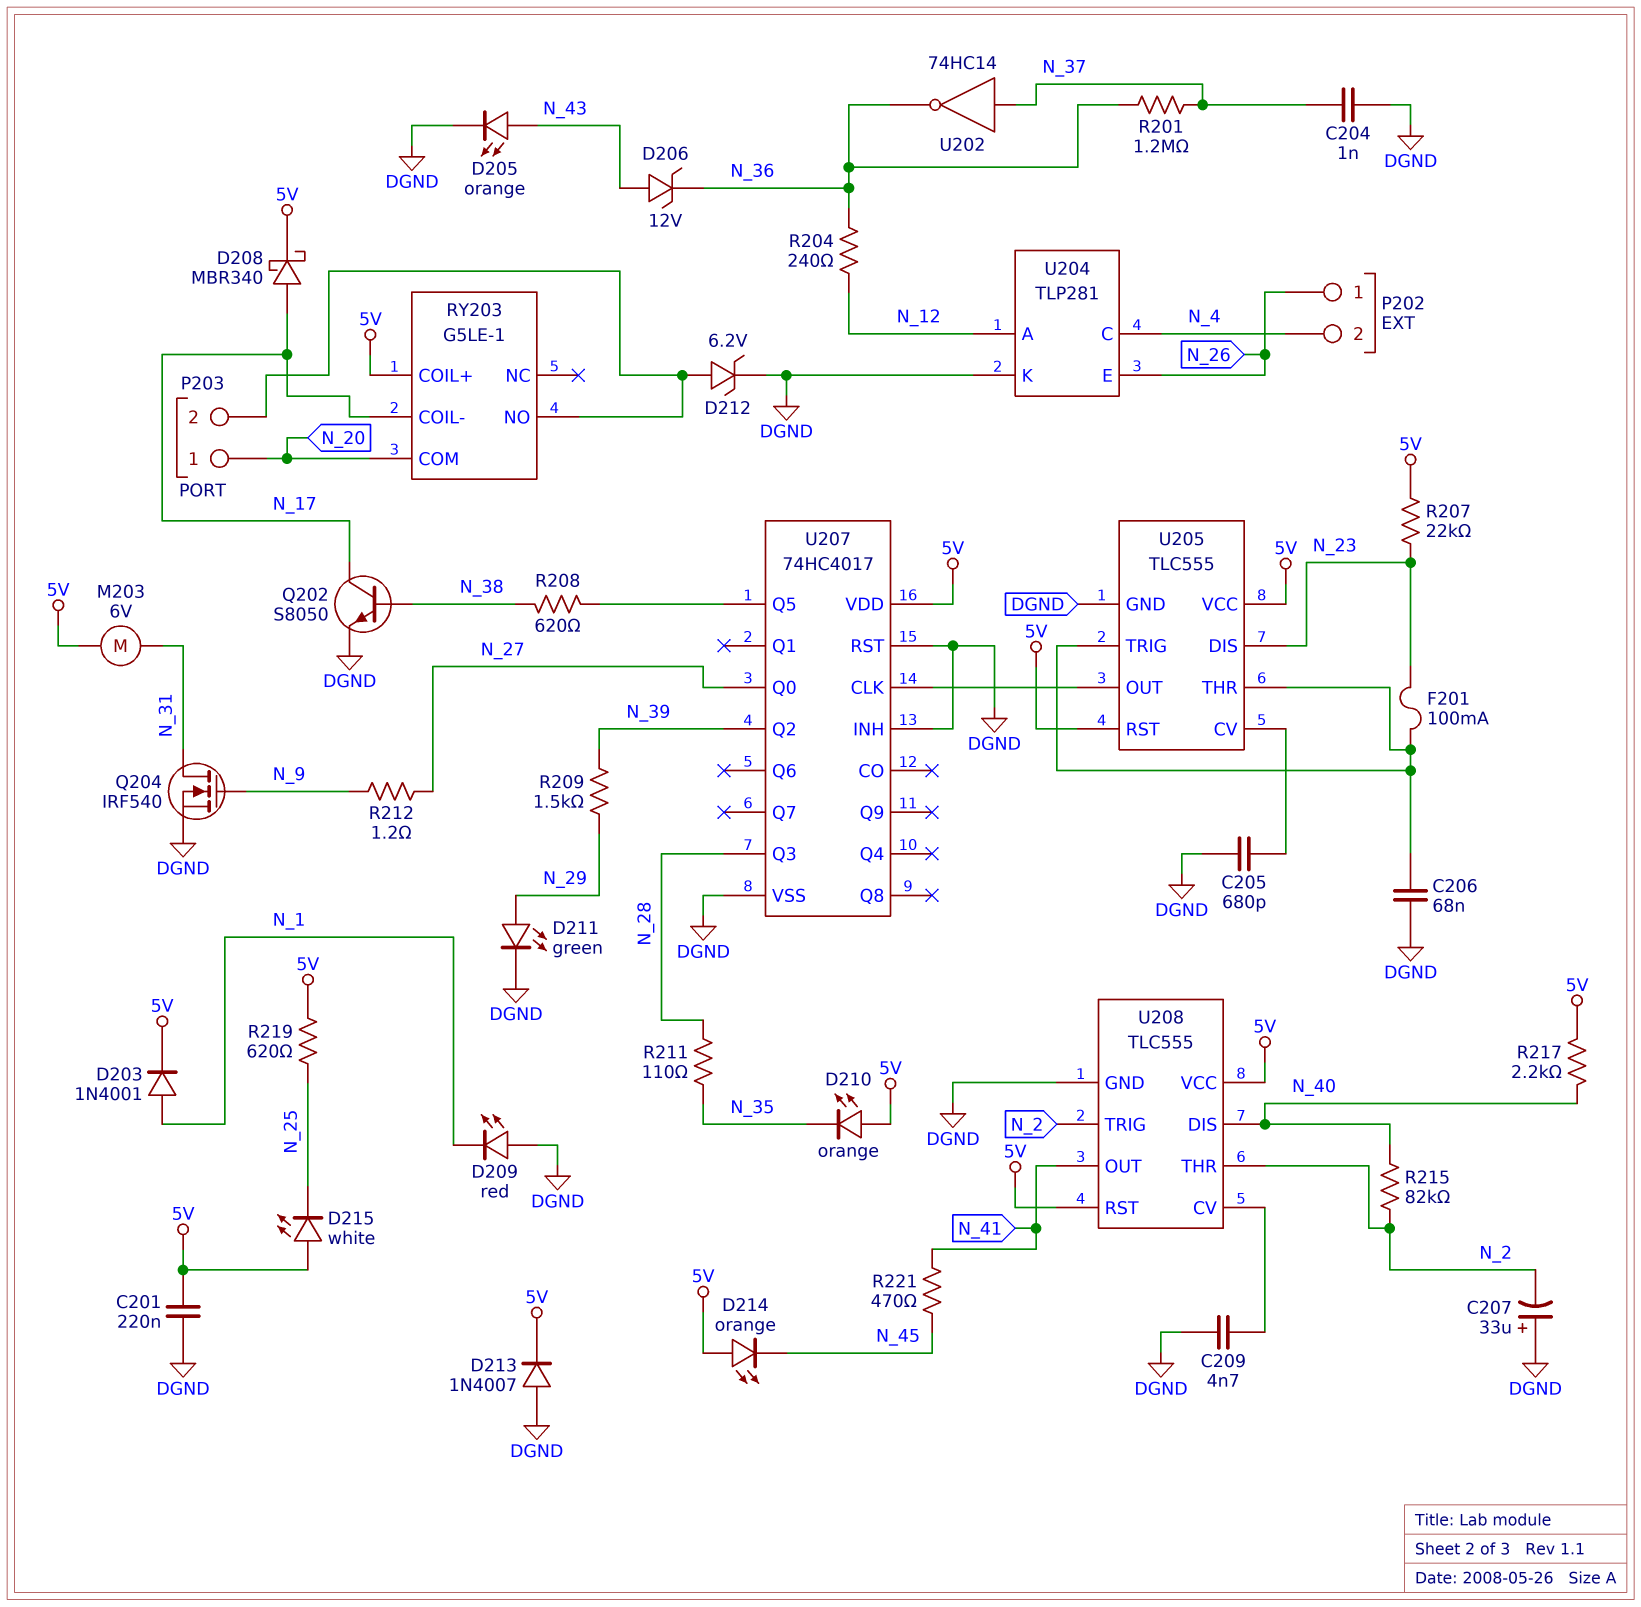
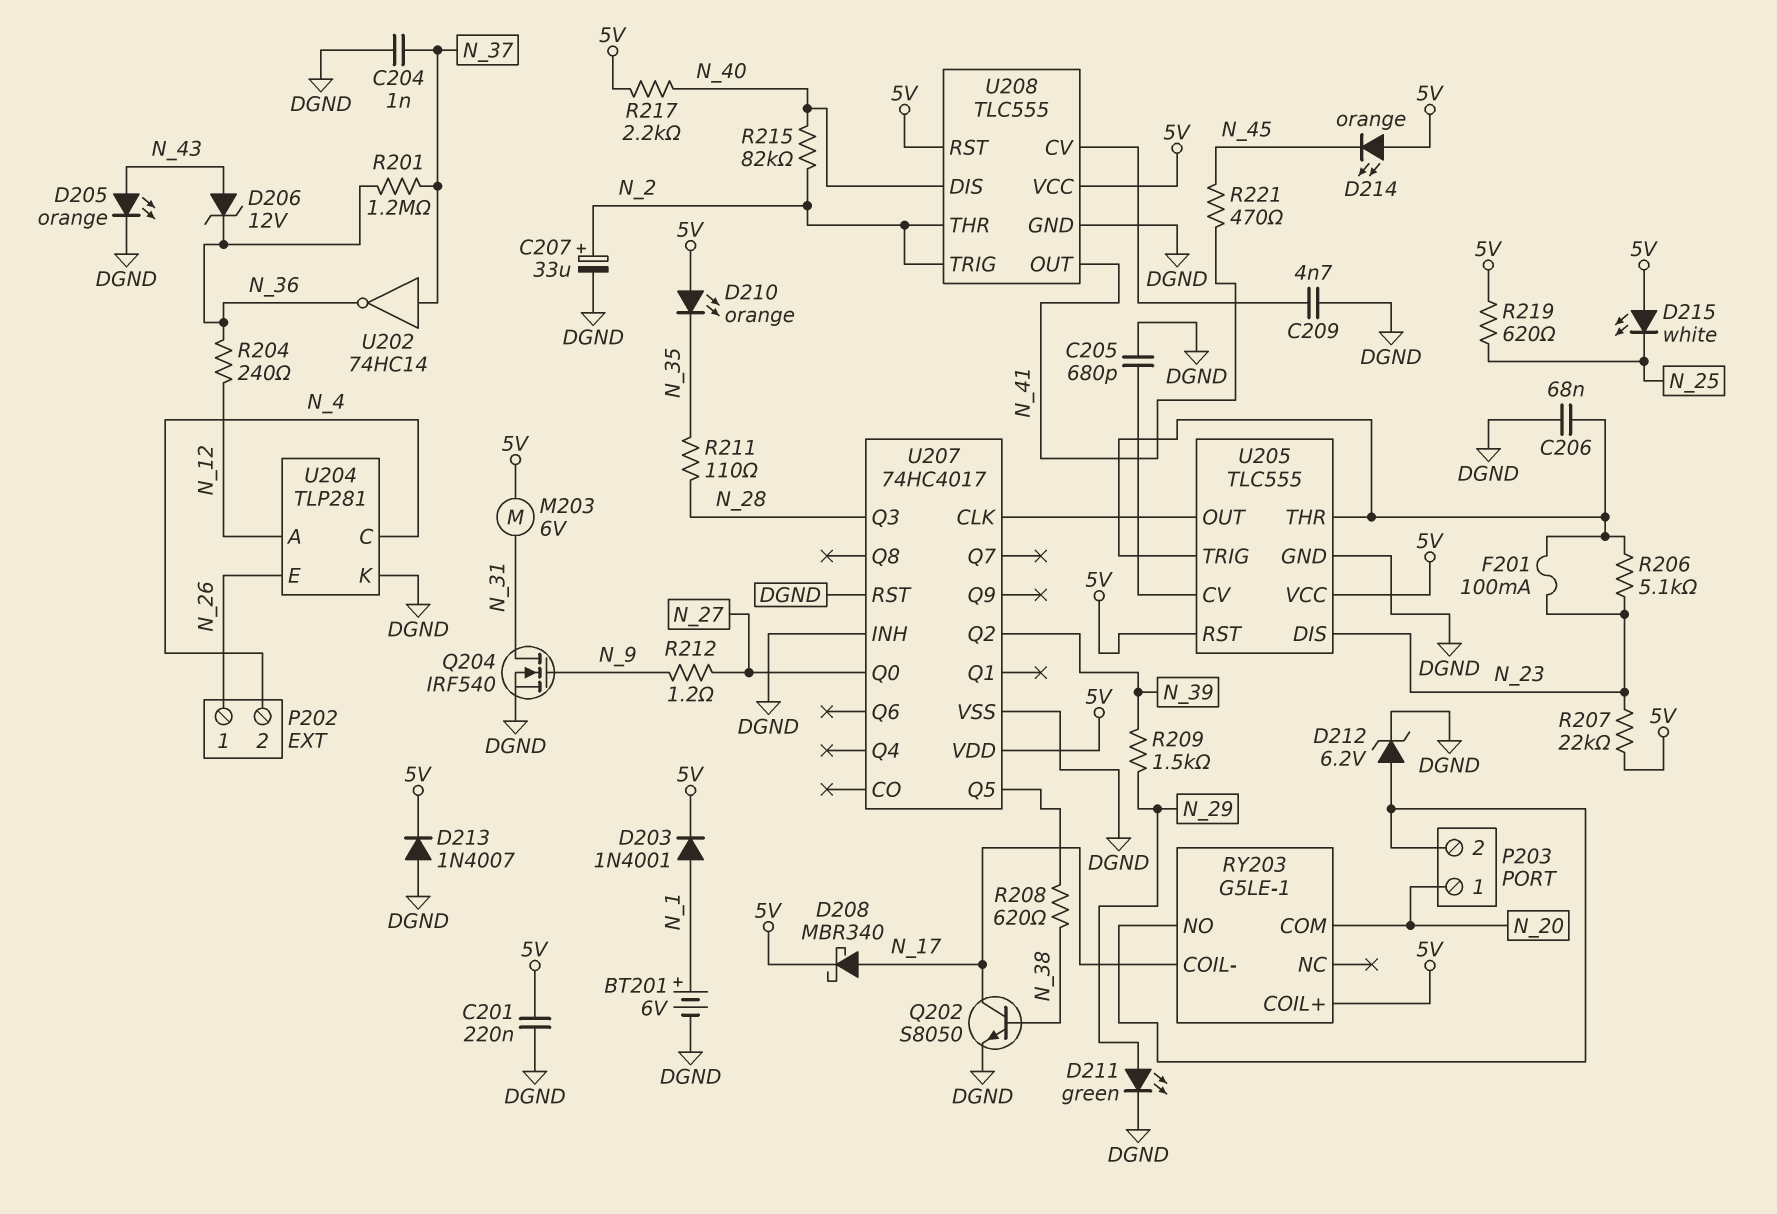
BT201: none -> 6V (plus N_1, minus DGND)
C207: 33uF (plus DGND, minus N_2) -> 33uF (plus N_2, minus DGND)
D209: LED red (A DGND, K N_1) -> none
R206: none -> 5.1k (N_23, U205/THR)

